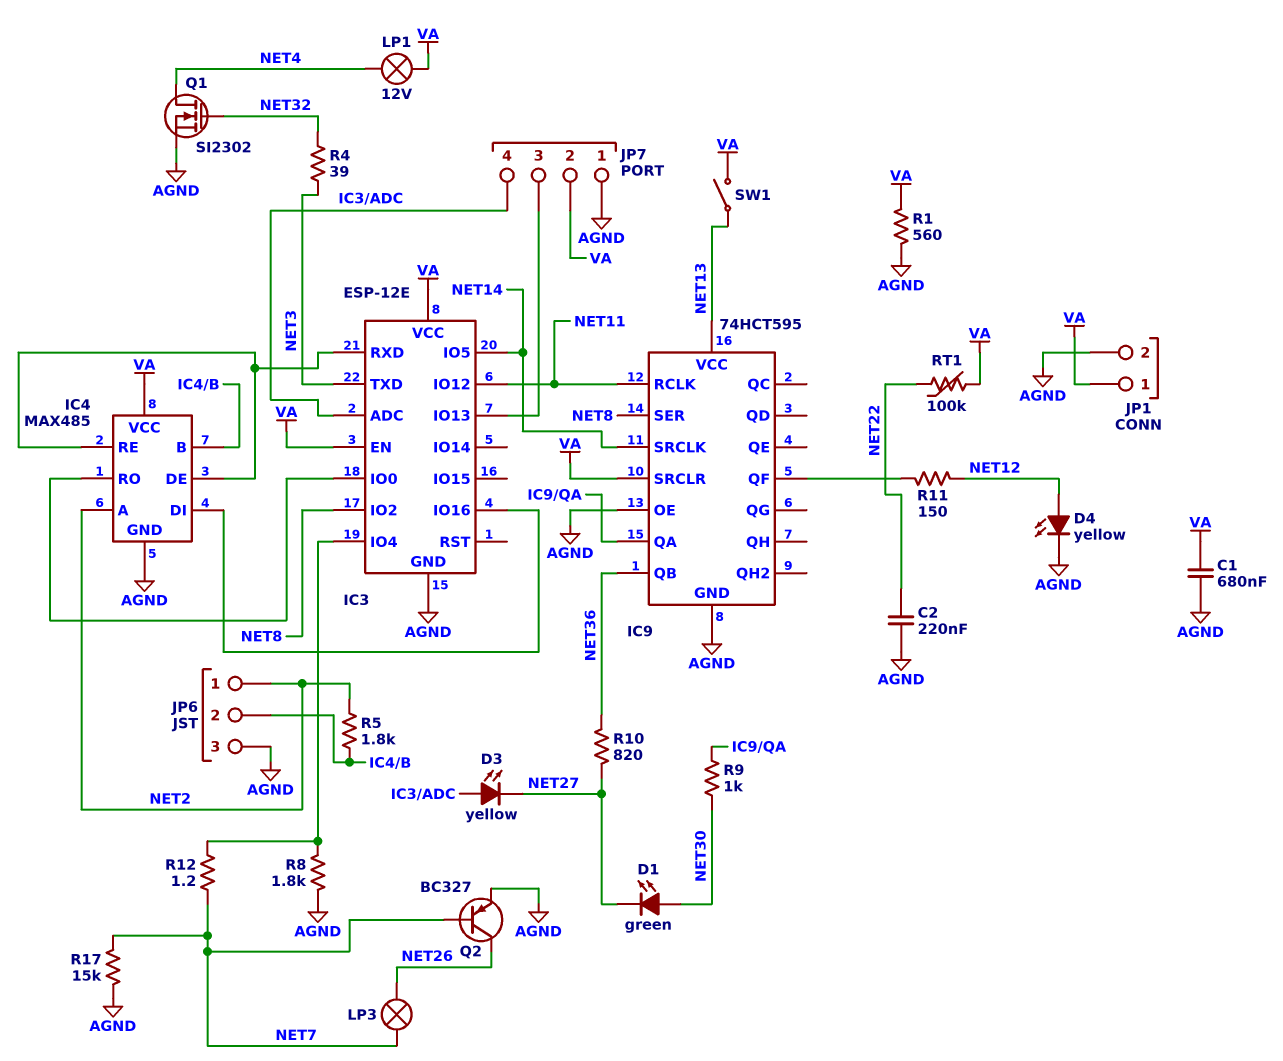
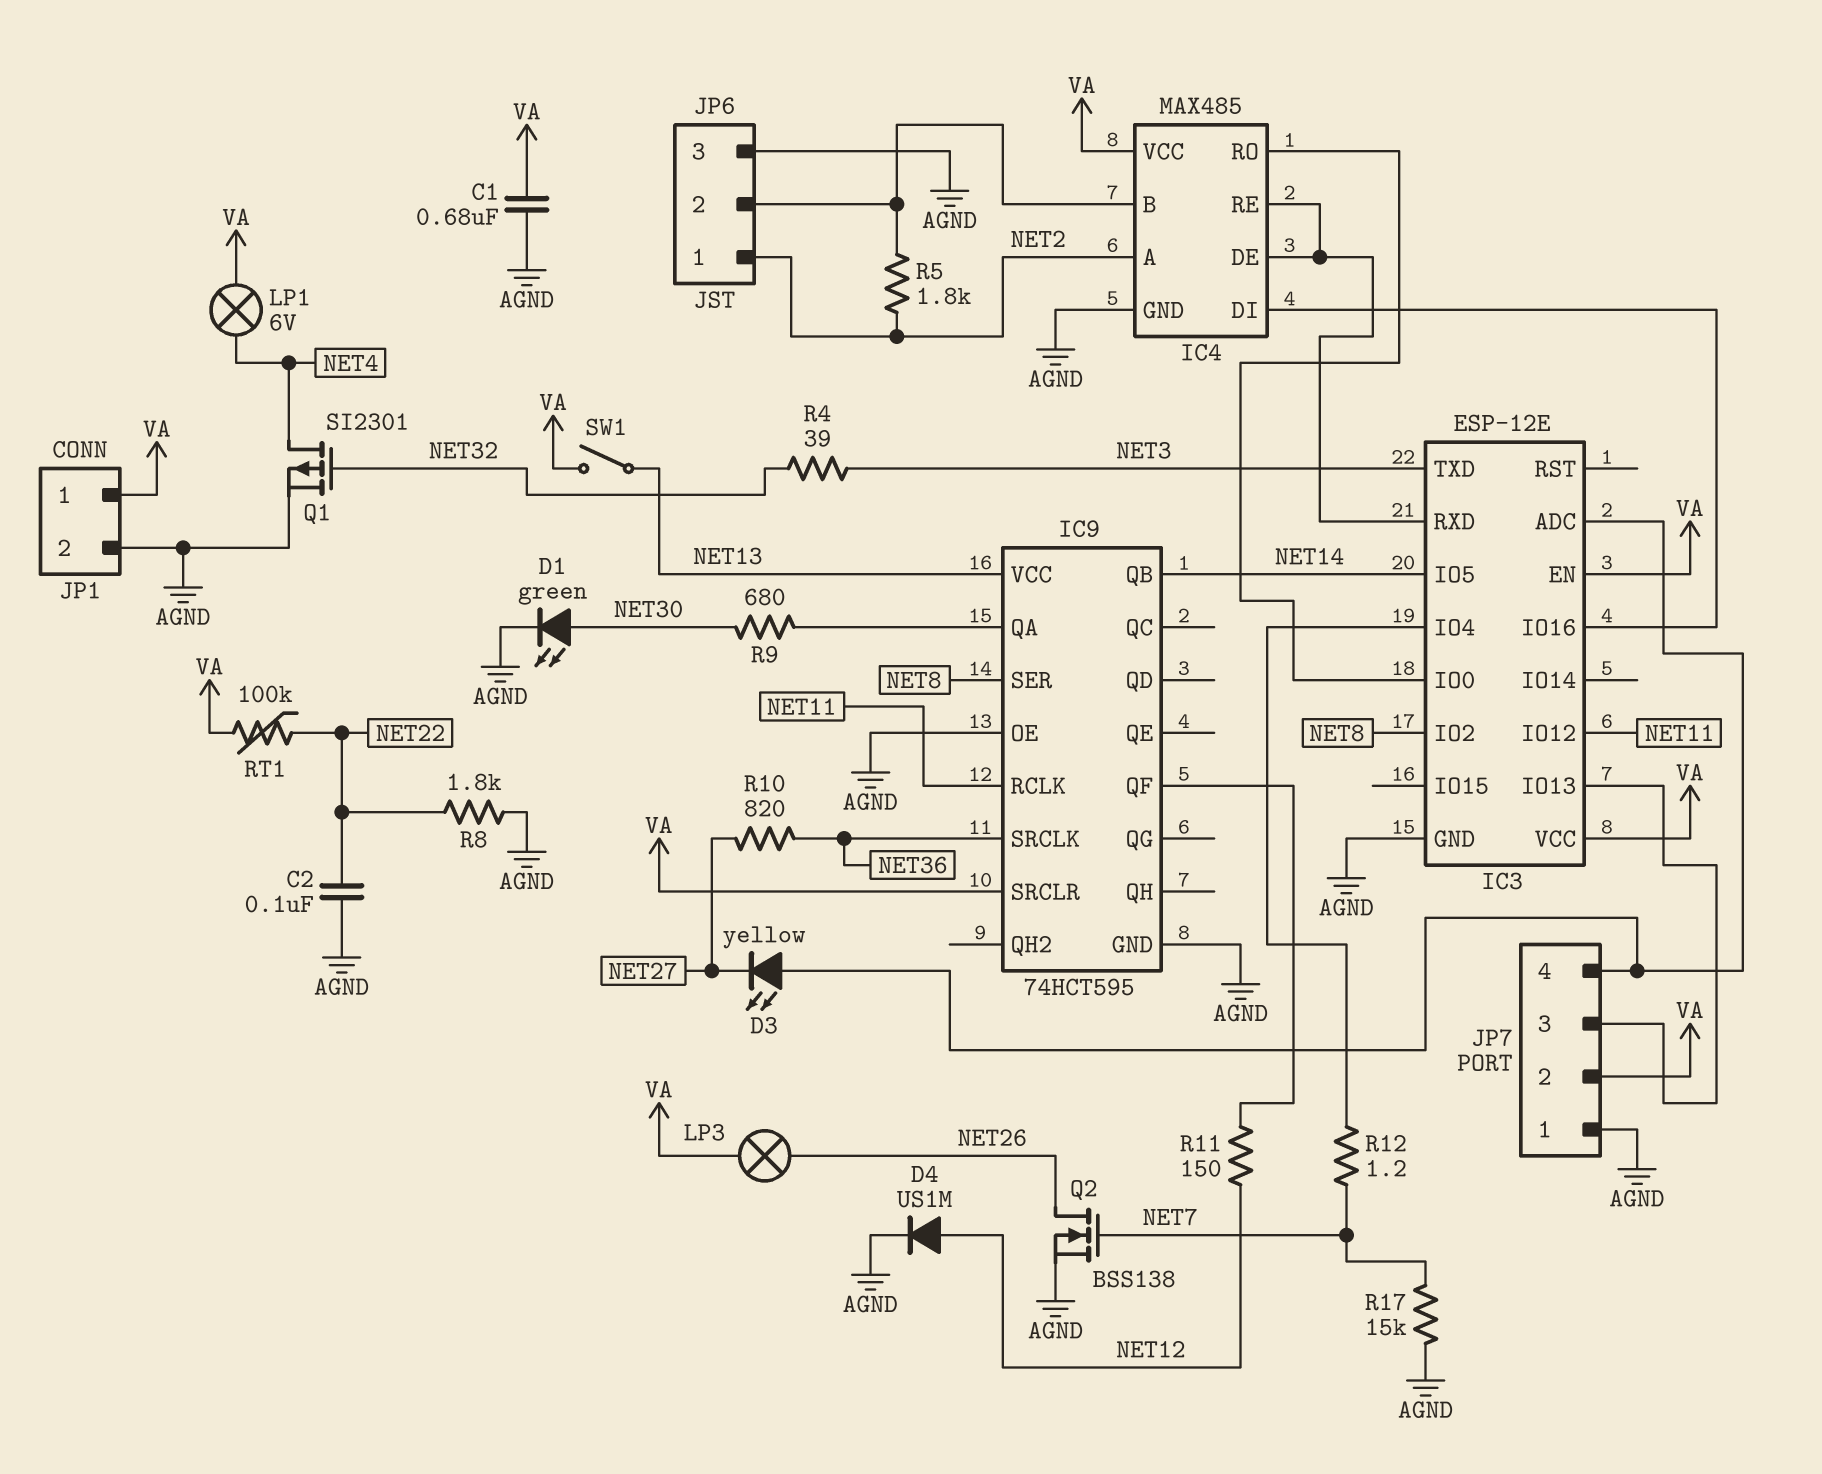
C2: 220nF (AGND, NET22) -> 100nF (AGND, NET22)
D1: LED green (A NET30, K NET27) -> LED green (A NET30, K AGND)
D4: LED yellow (A NET12, K AGND) -> diode US1M (A NET12, K AGND)
IC9 pin QB: NET36 -> NET14
IC9 pin SRCLK: NET14 -> NET36
LP1: lamp 12V (NET4, VA) -> lamp 6V (NET4, VA)
LP3: lamp (NET7, NET26) -> lamp (NET26, VA)
Q1: NMOS SI2302 (G NET32, D NET4, S AGND) -> PMOS SI2301 (G NET32, D NET4, S AGND)
Q2: PNP BC327 (B NET7, C NET26, E AGND) -> NMOS BSS138 (G NET7, D NET26, S AGND)
R1: 560 (AGND, VA) -> none
R8: 1.8k (AGND, IC3/IO4) -> 1.8k (AGND, NET22)
R9: 1k (IC9/QA, NET30) -> 680 (IC9/QA, NET30)

